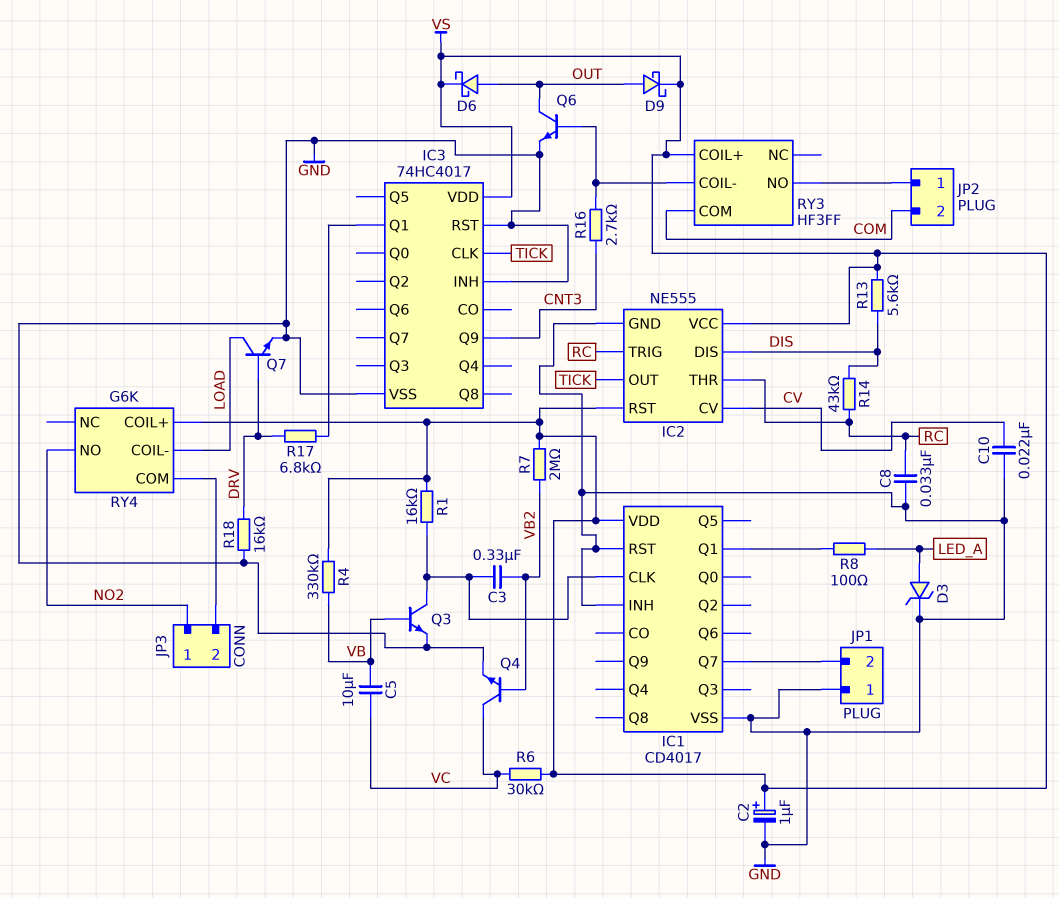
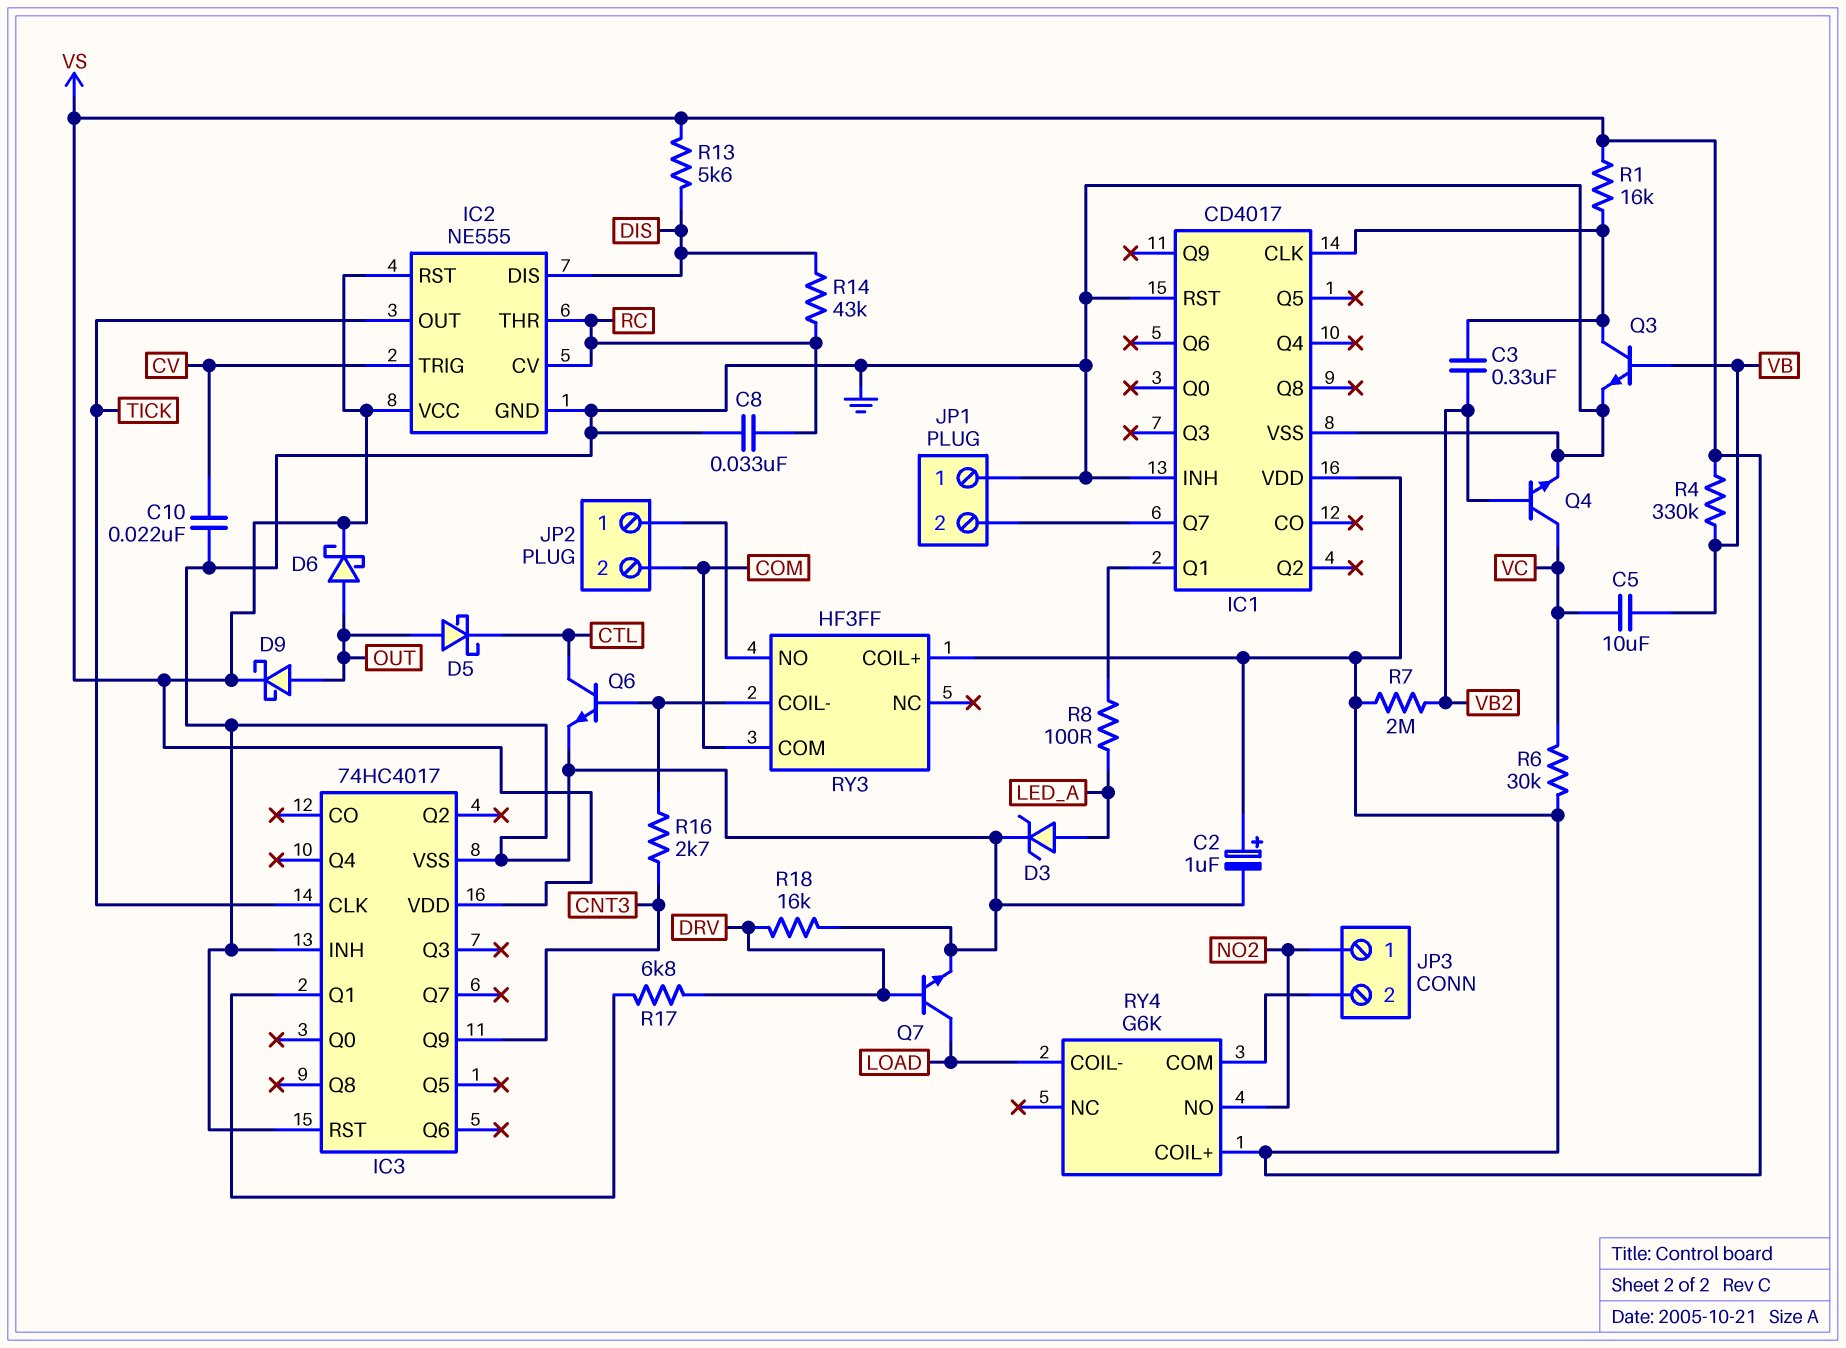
D5: none -> schottky (A OUT, K CTL)
IC2 pin CV: CV -> RC
IC2 pin TRIG: RC -> CV
Q6: NPN (B RY3/COIL-, C OUT, E GND) -> NPN (B RY3/COIL-, C CTL, E GND)

